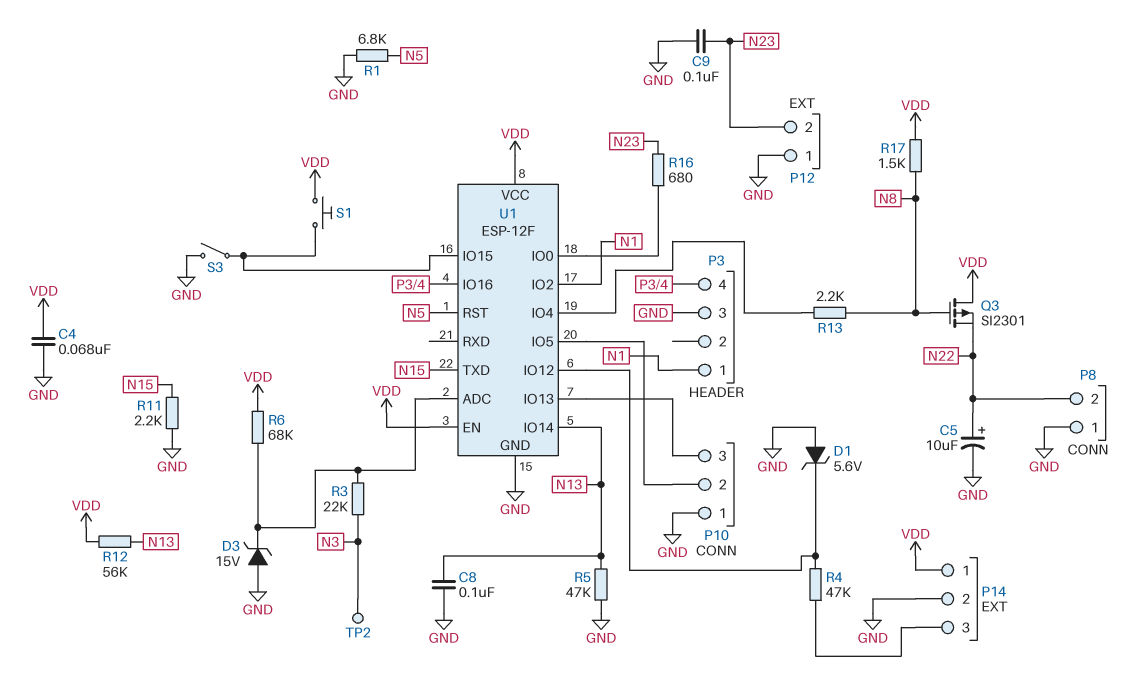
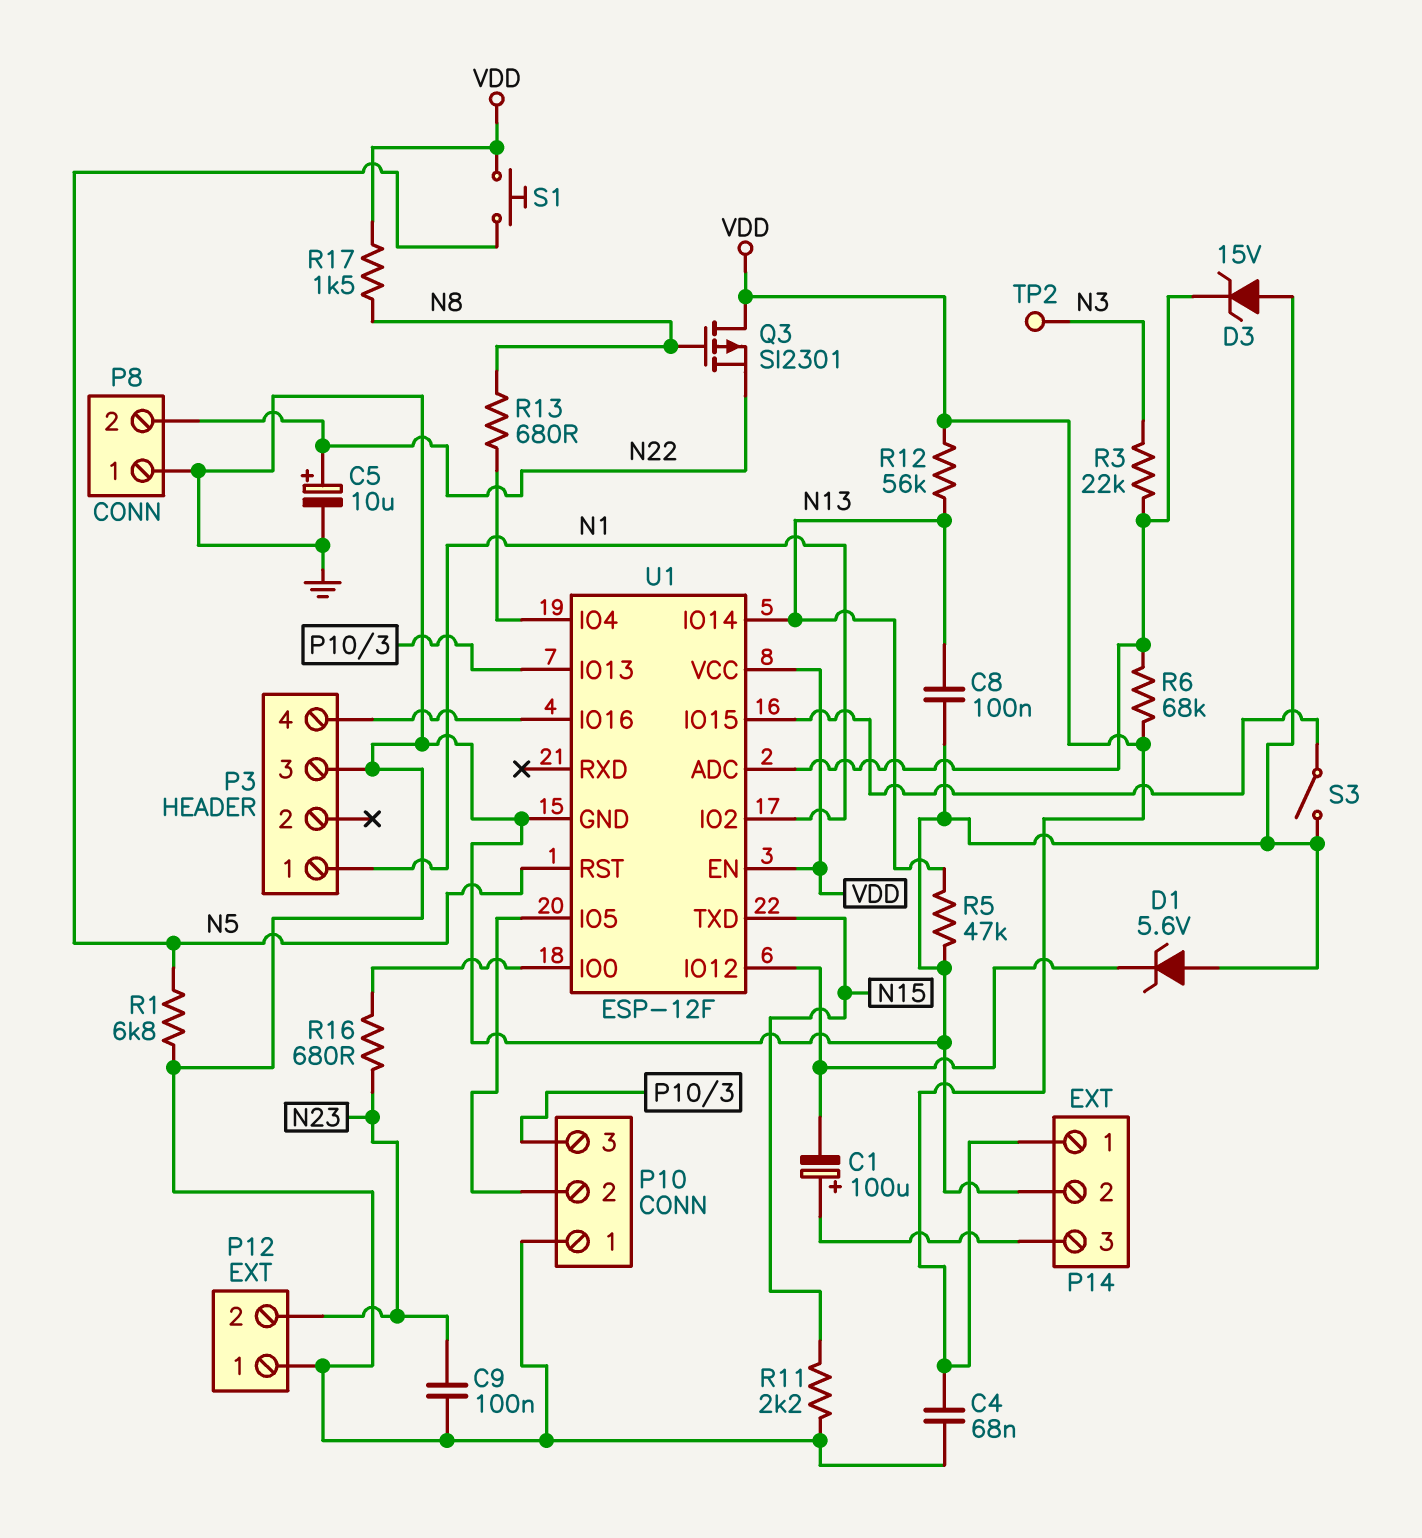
C1: none -> 100uF (plus P14/3, minus U1/IO12)
R4: 47k (P14/3, U1/IO12) -> none
R13: 2.2k (N8, U1/IO4) -> 680 (N8, U1/IO4)
S1: button (U1/IO15, VDD) -> button (N5, VDD)

